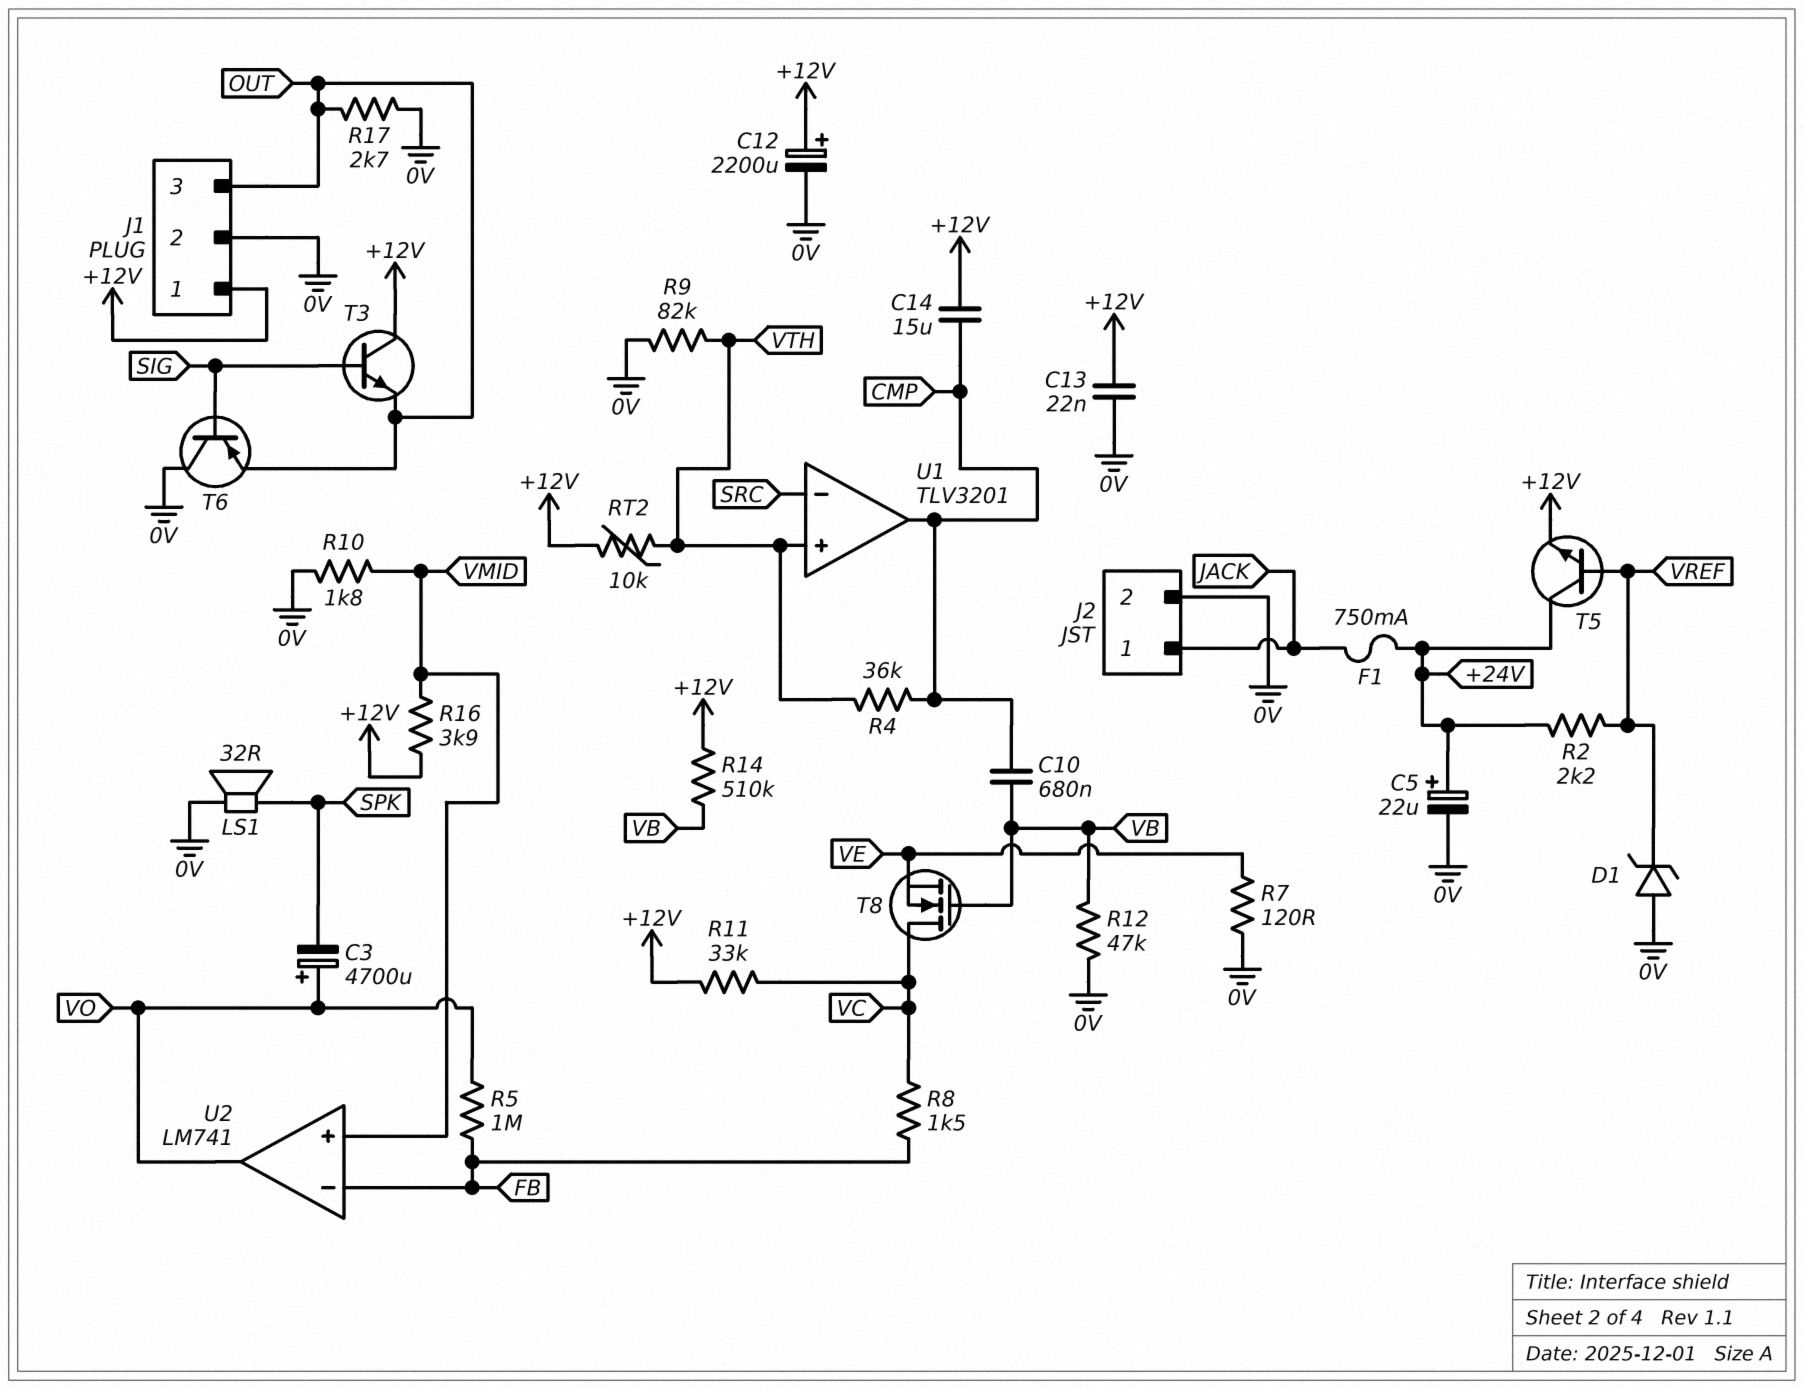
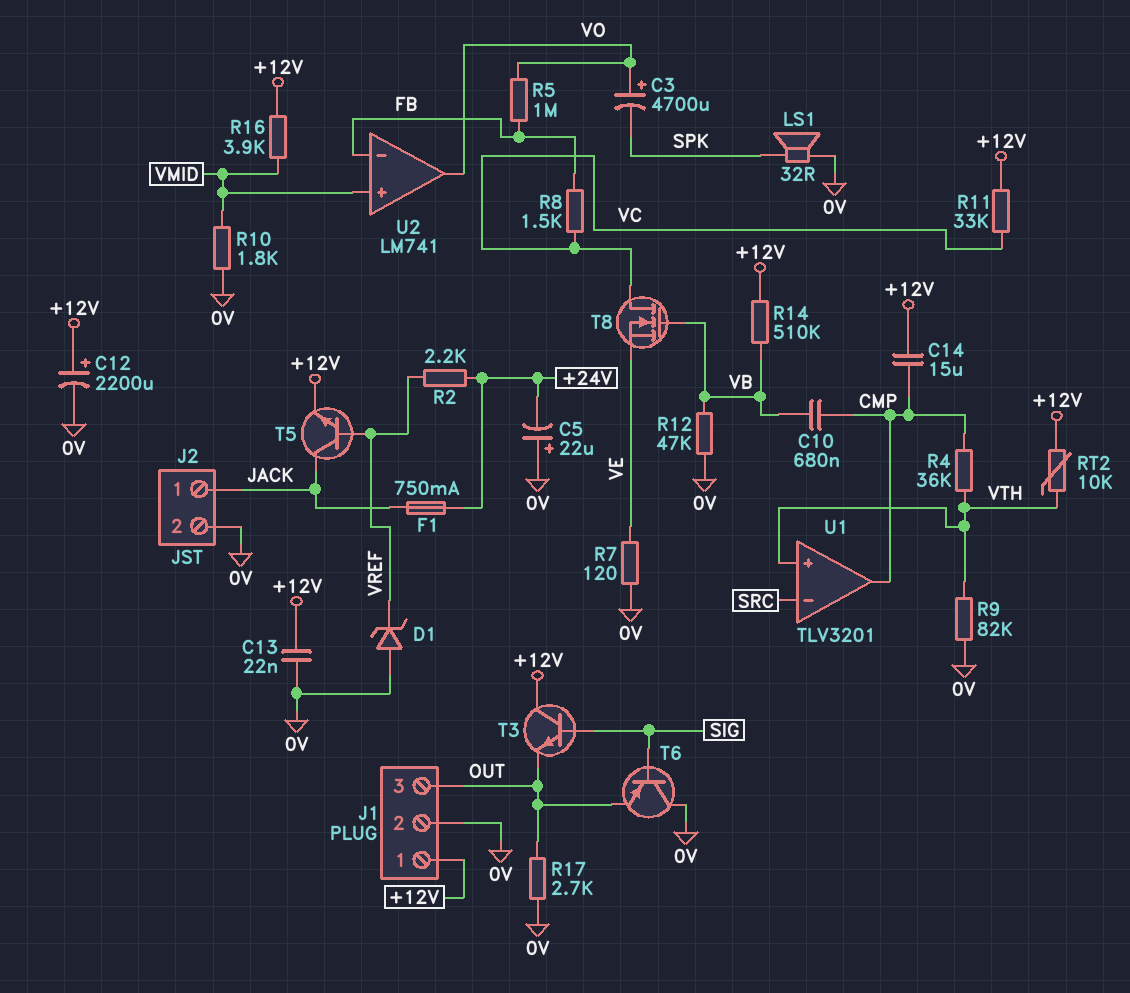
C5: 22uF (plus +24V, minus 0V) -> 22uF (plus 0V, minus +24V)
T5: NPN (B VREF, C +24V, E +12V) -> NPN (B VREF, C JACK, E +12V)

